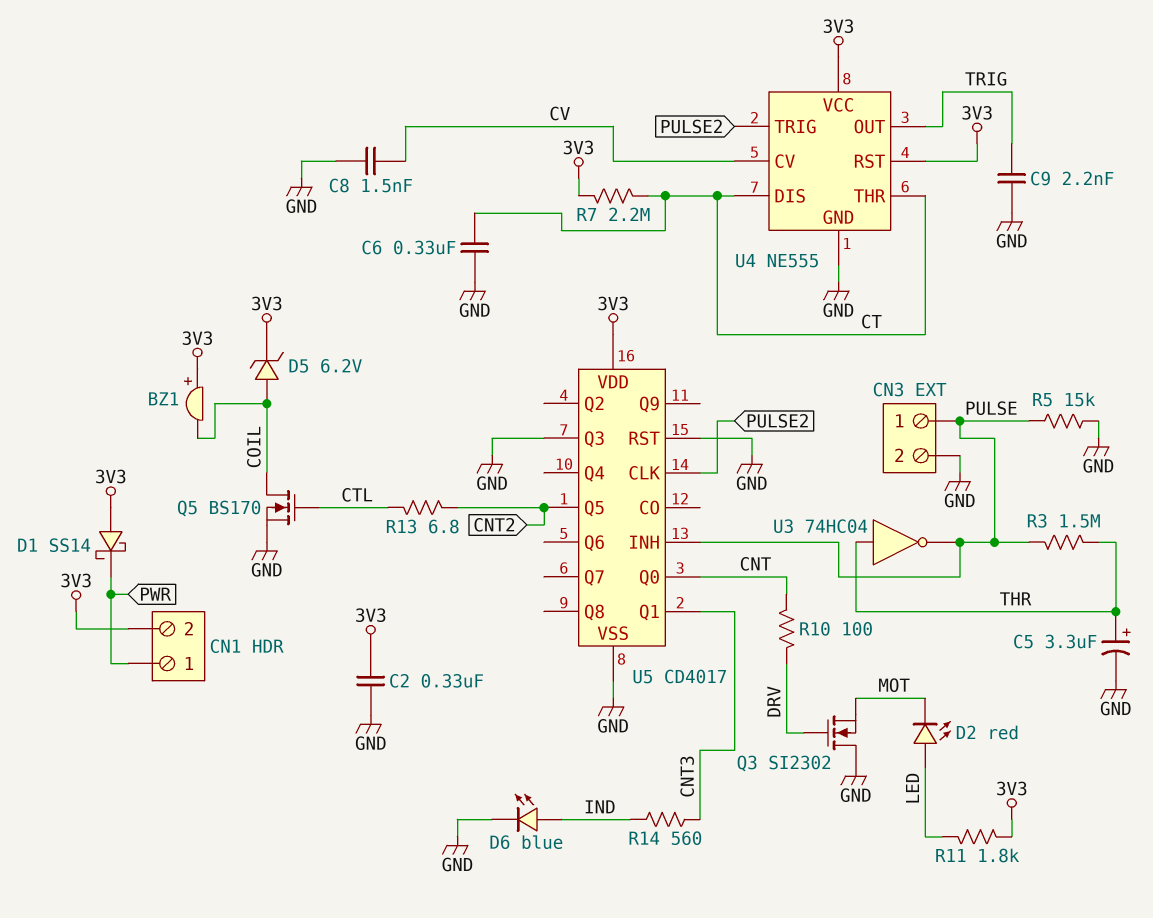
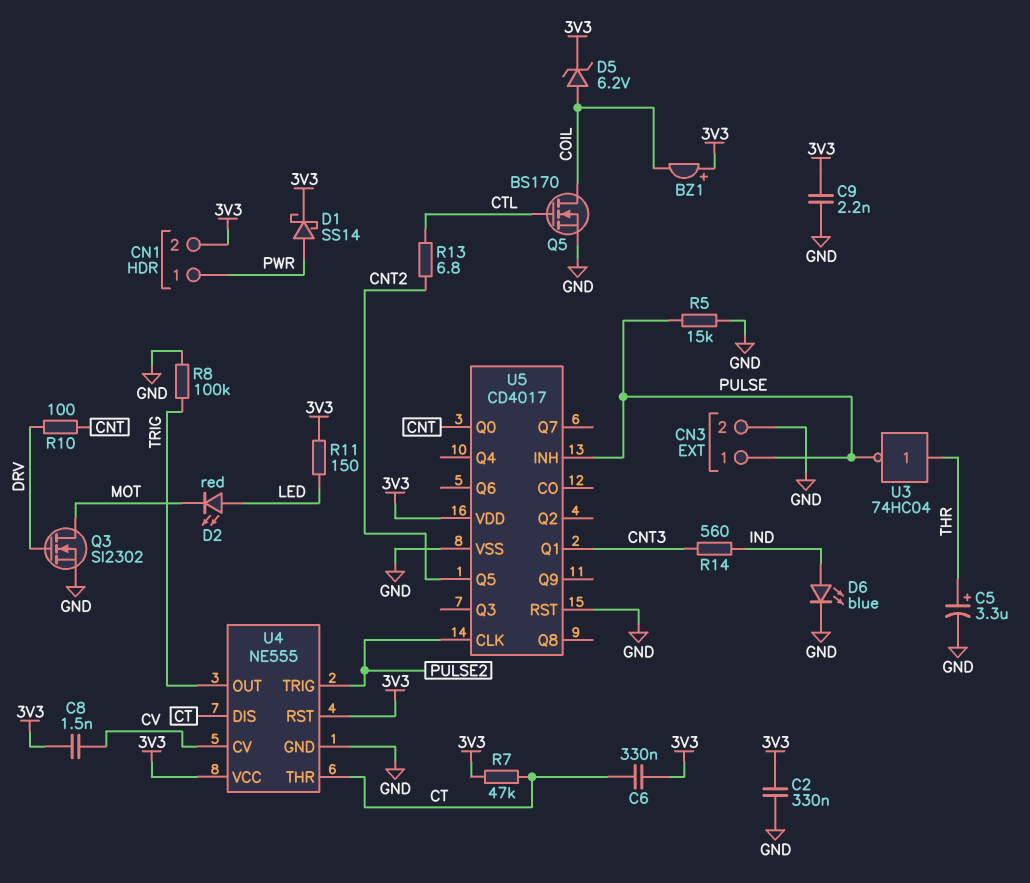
C6: 330nF (CT, GND) -> 330nF (3V3, CT)
C8: 1.5nF (CV, GND) -> 1.5nF (3V3, CV)
C9: 2.2nF (GND, TRIG) -> 2.2nF (3V3, GND)
D1: schottky SS14 (A 3V3, K PWR) -> schottky SS14 (A PWR, K 3V3)
Q3: NMOS SI2302 (G DRV, D GND, S MOT) -> NMOS SI2302 (G DRV, D MOT, S GND)
R3: 1.5M (PULSE, THR) -> none
R7: 2.2M (3V3, CT) -> 47k (3V3, CT)
R8: none -> 100k (GND, TRIG)
R11: 1.8k (3V3, LED) -> 150 (3V3, LED)
U5 pin Q3: GND -> none

